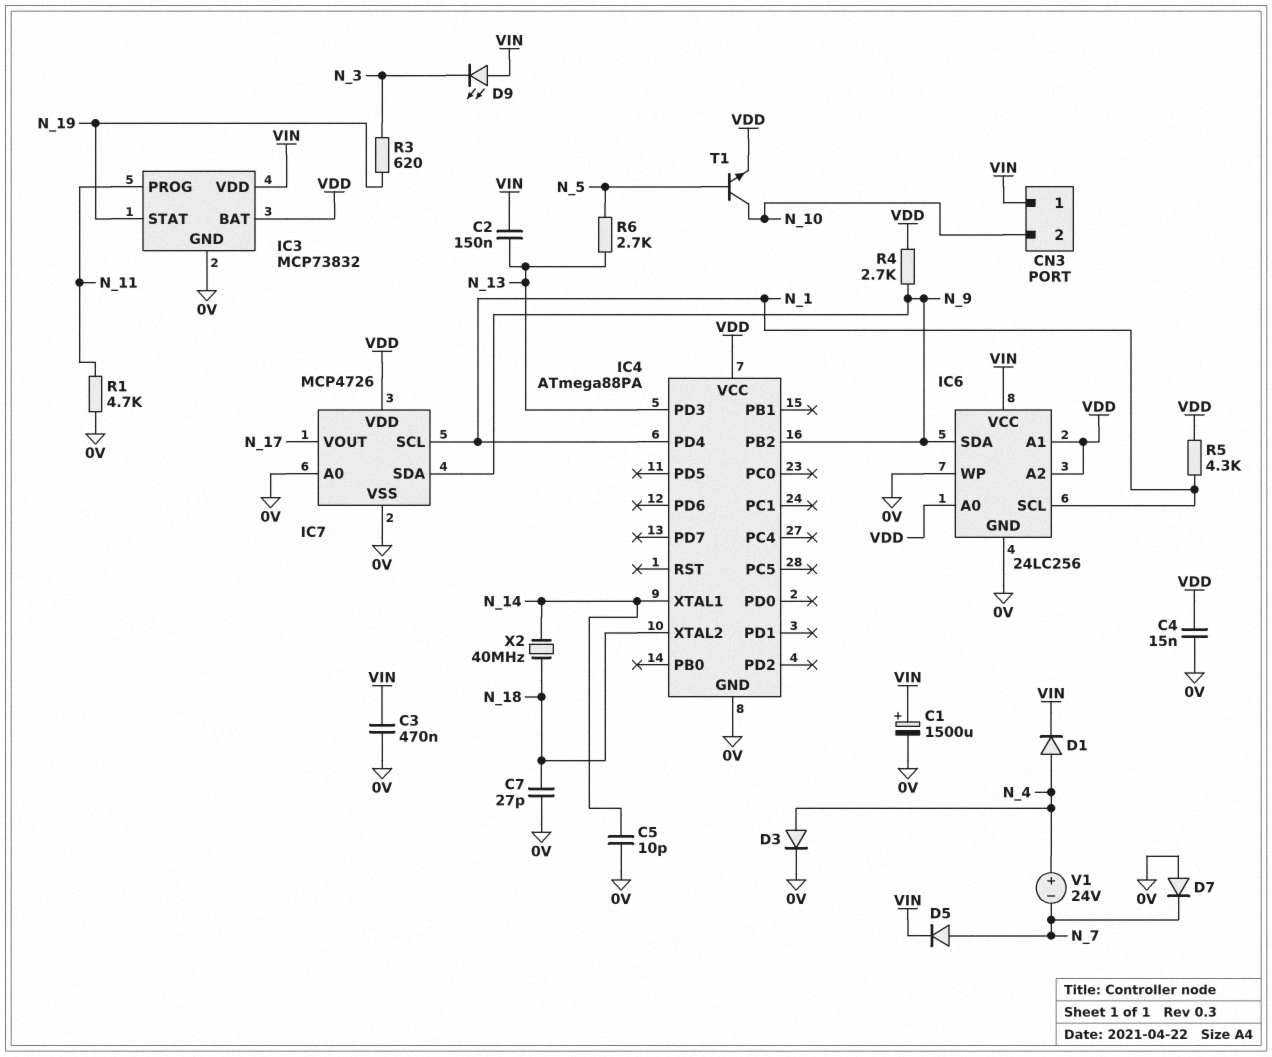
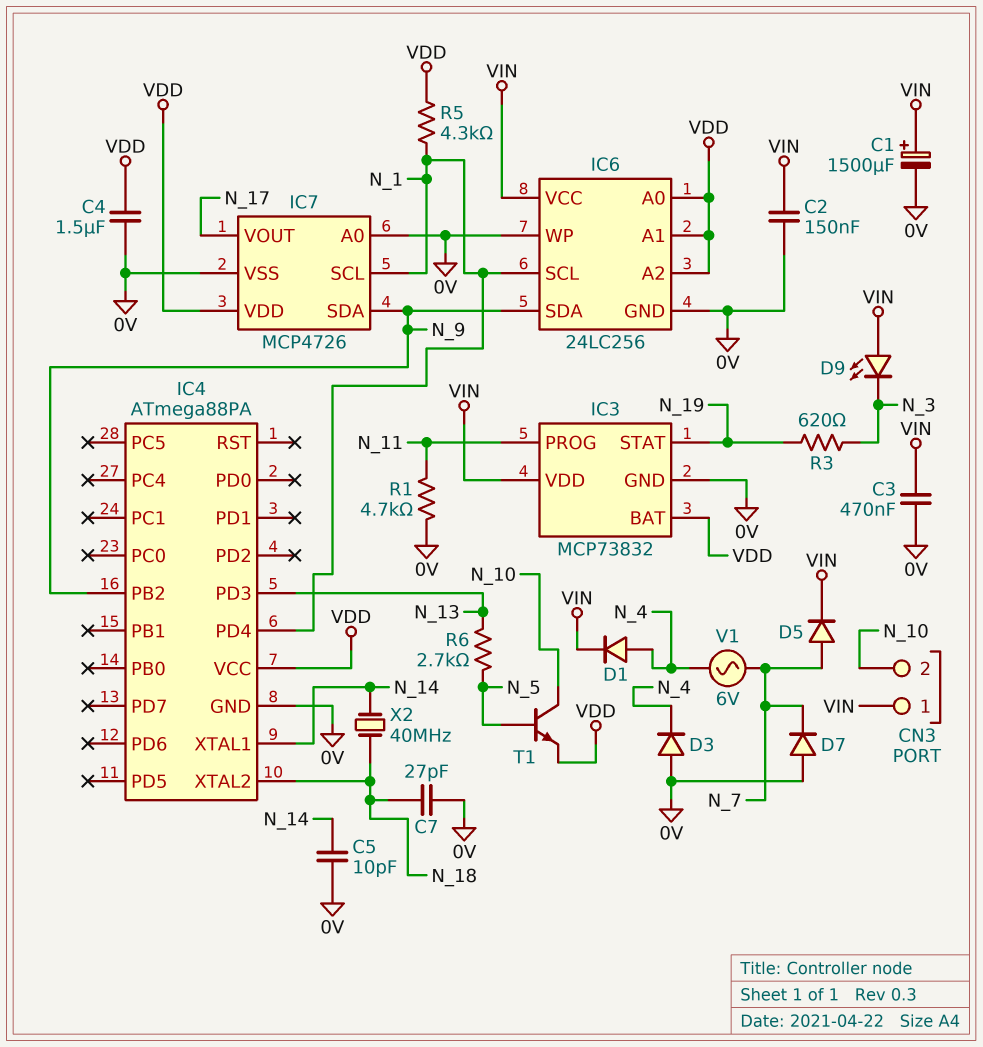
C2: 150nF (N_13, VIN) -> 150nF (0V, VIN)
C4: 15nF (0V, VDD) -> 1.5uF (0V, VDD)
D3: diode (A N_4, K 0V) -> diode (A 0V, K N_4)
R4: 2.7k (N_9, VDD) -> none
V1: 24V (plus N_4, minus N_7) -> AC 6V (N_4, N_7)

